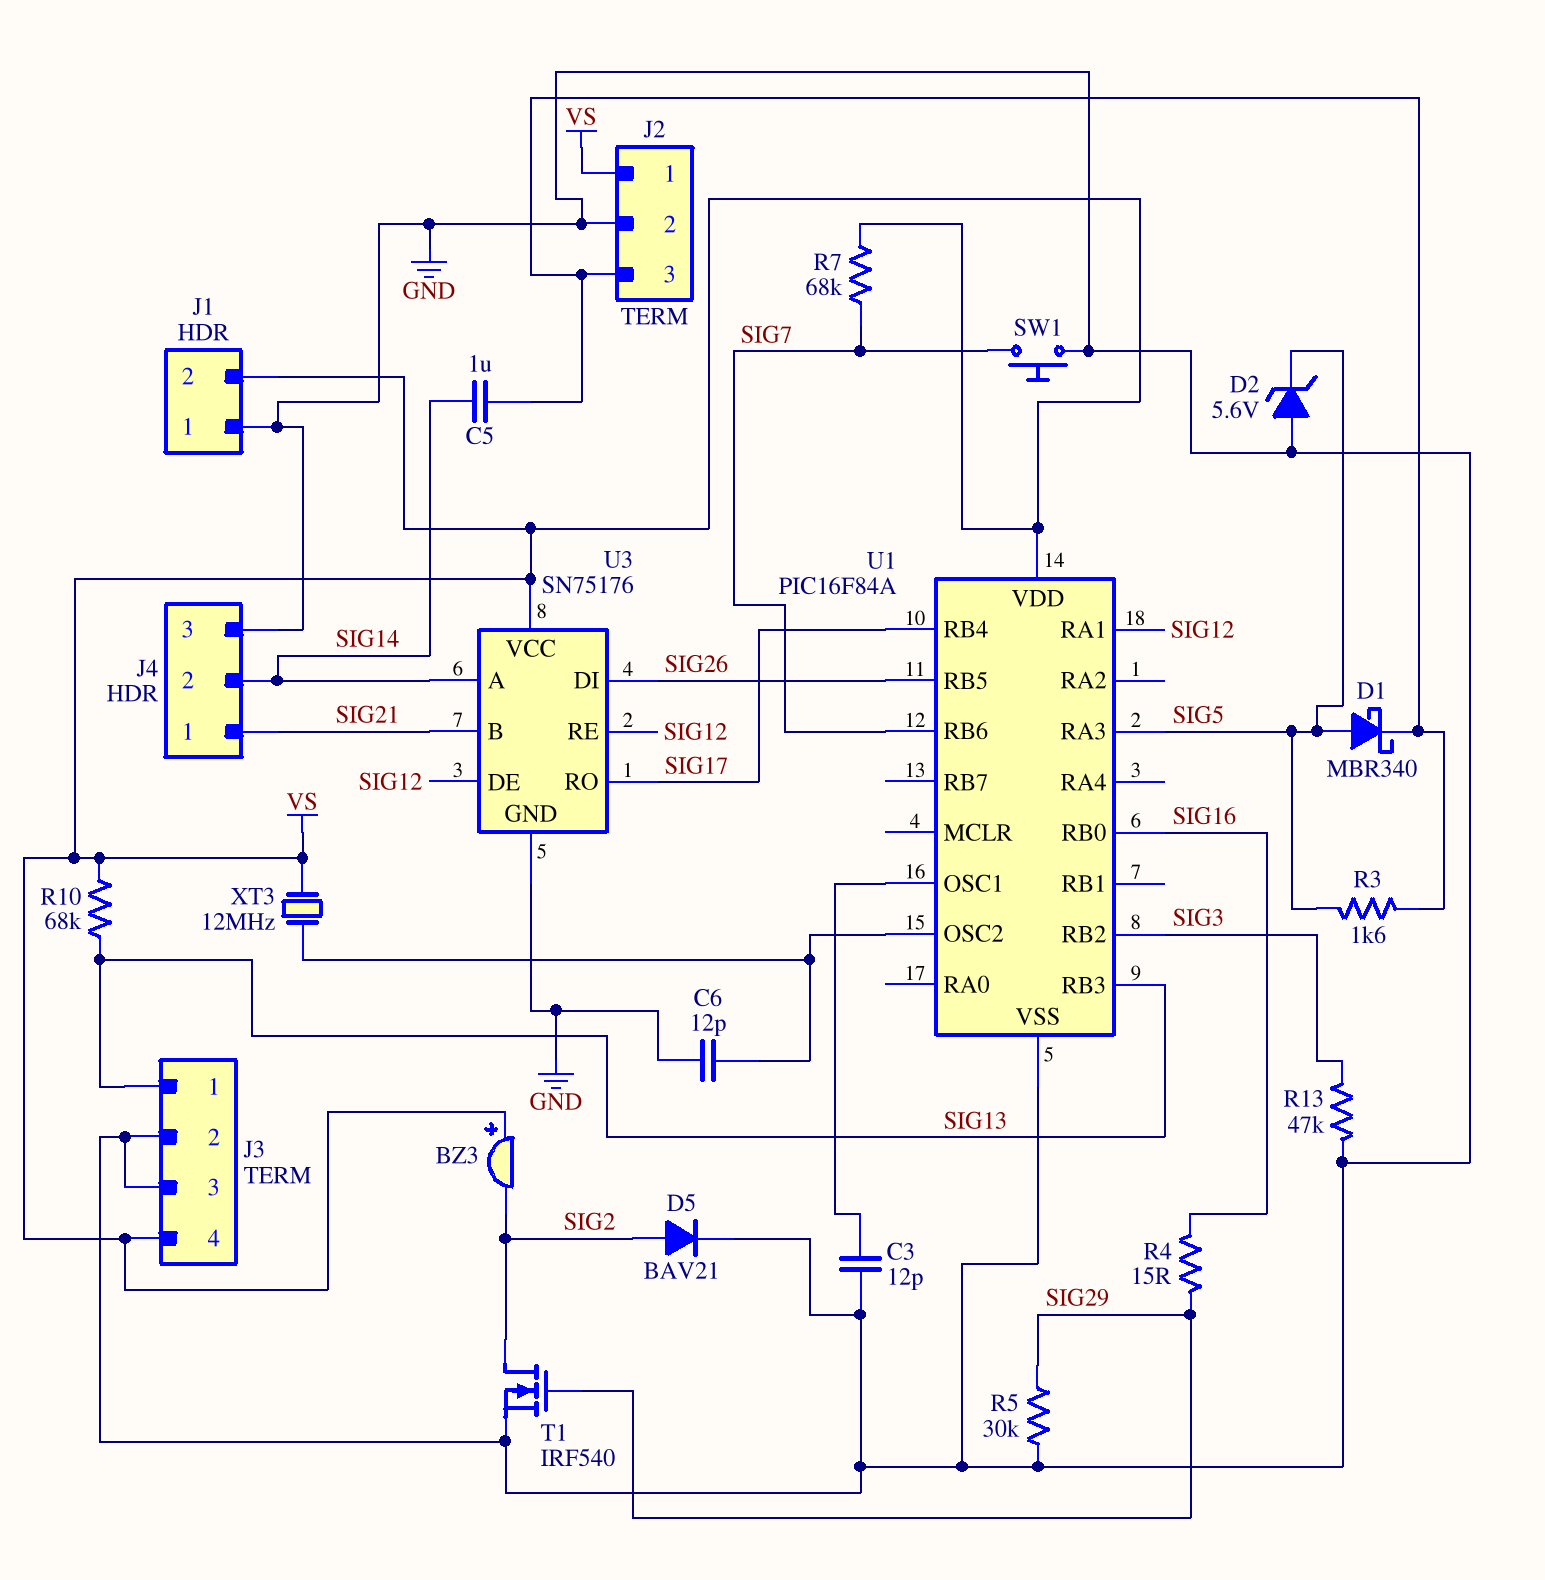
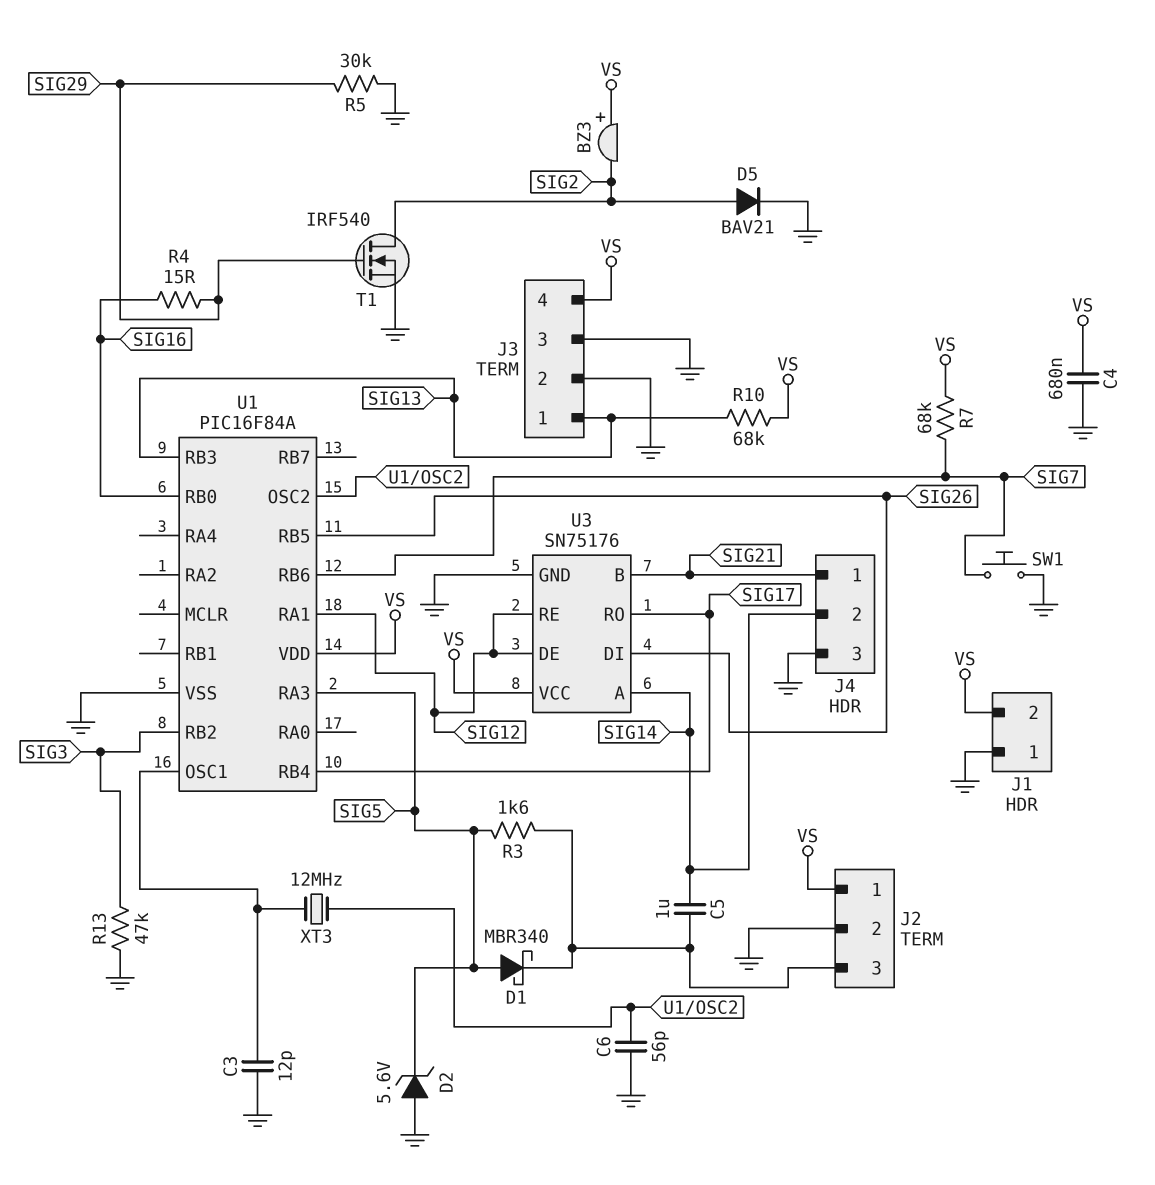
C4: none -> 680nF (GND, VS)
C6: 12pF (GND, U1/OSC2) -> 56pF (GND, U1/OSC2)
XT3: 12MHz (U1/OSC2, VS) -> 12MHz (U1/OSC1, U1/OSC2)

